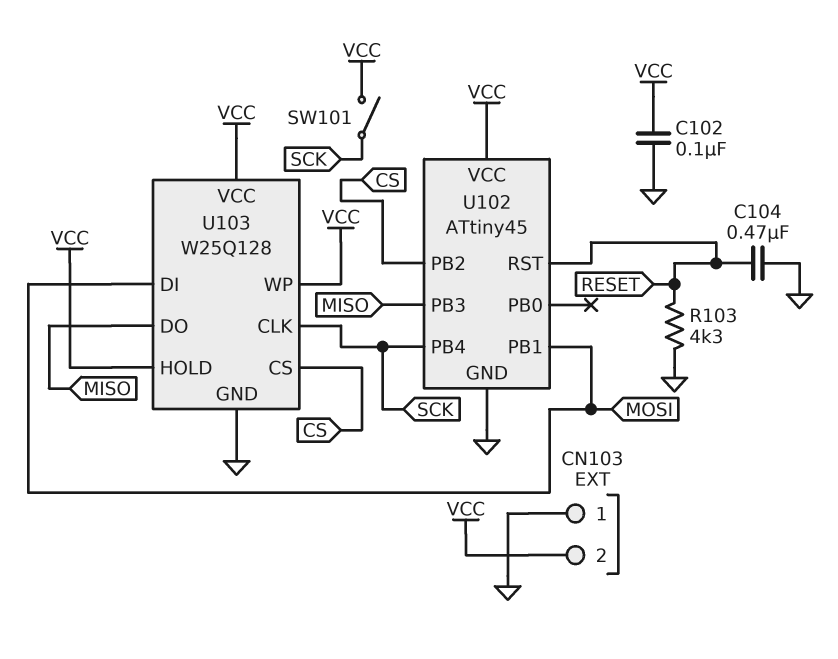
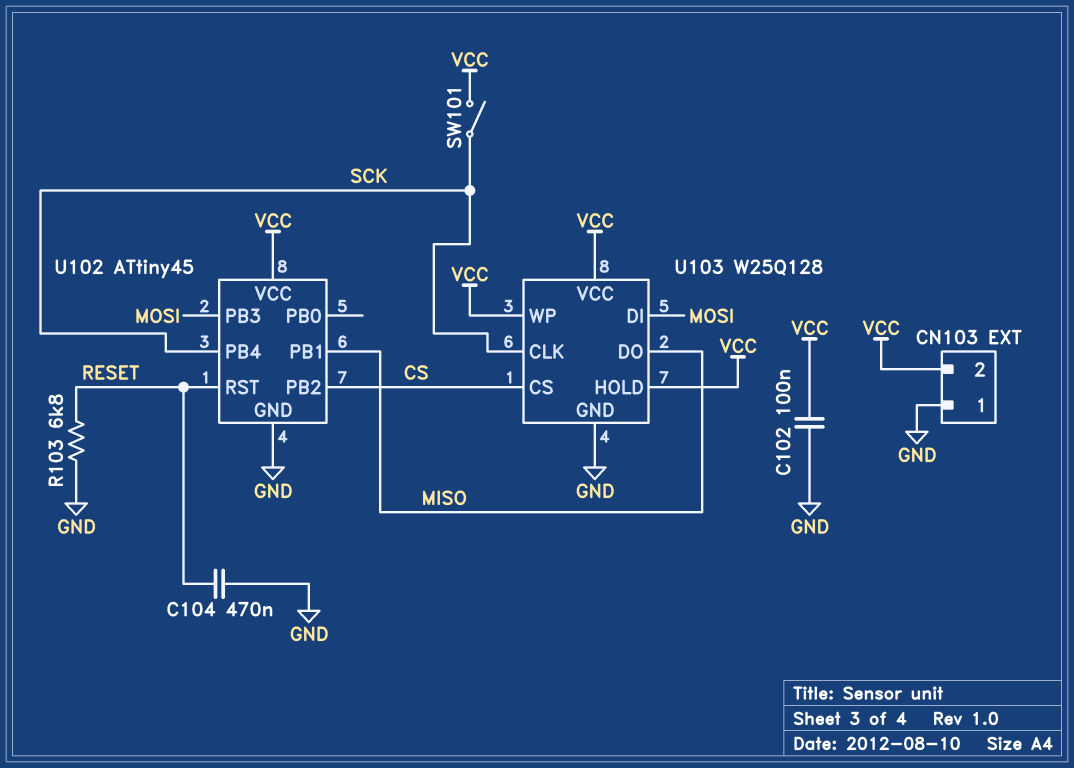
R103: 4.3k (GND, RESET) -> 6.8k (GND, RESET)
U102 pin PB1: MOSI -> MISO
U102 pin PB3: MISO -> MOSI

